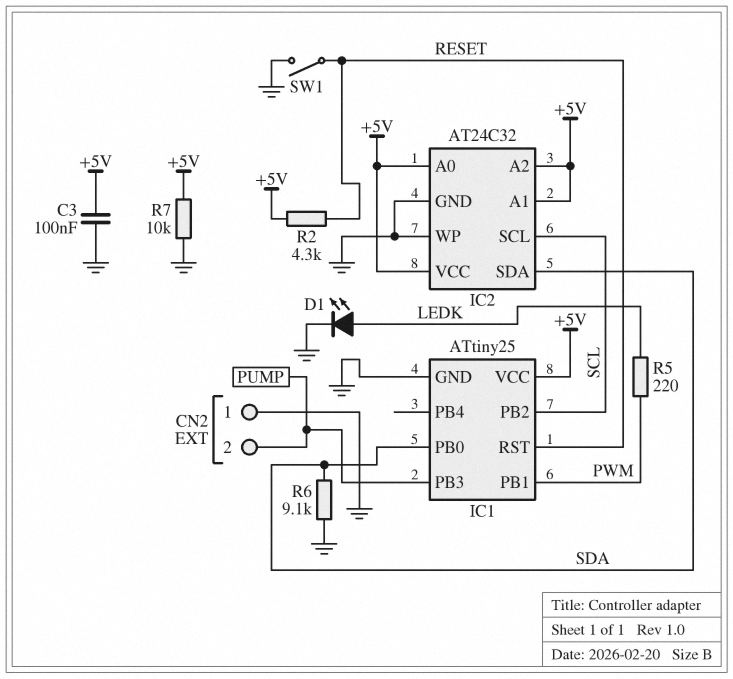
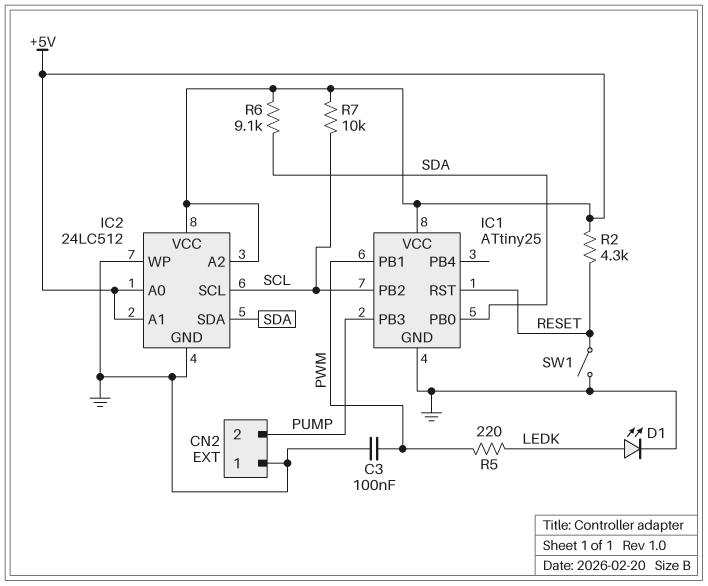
C3: 100nF (+5V, GND) -> 100nF (GND, PWM)
IC2: AT24C32 -> 24LC512
R6: 9.1k (GND, SDA) -> 9.1k (+5V, SDA)
R7: 10k (+5V, GND) -> 10k (+5V, SCL)

